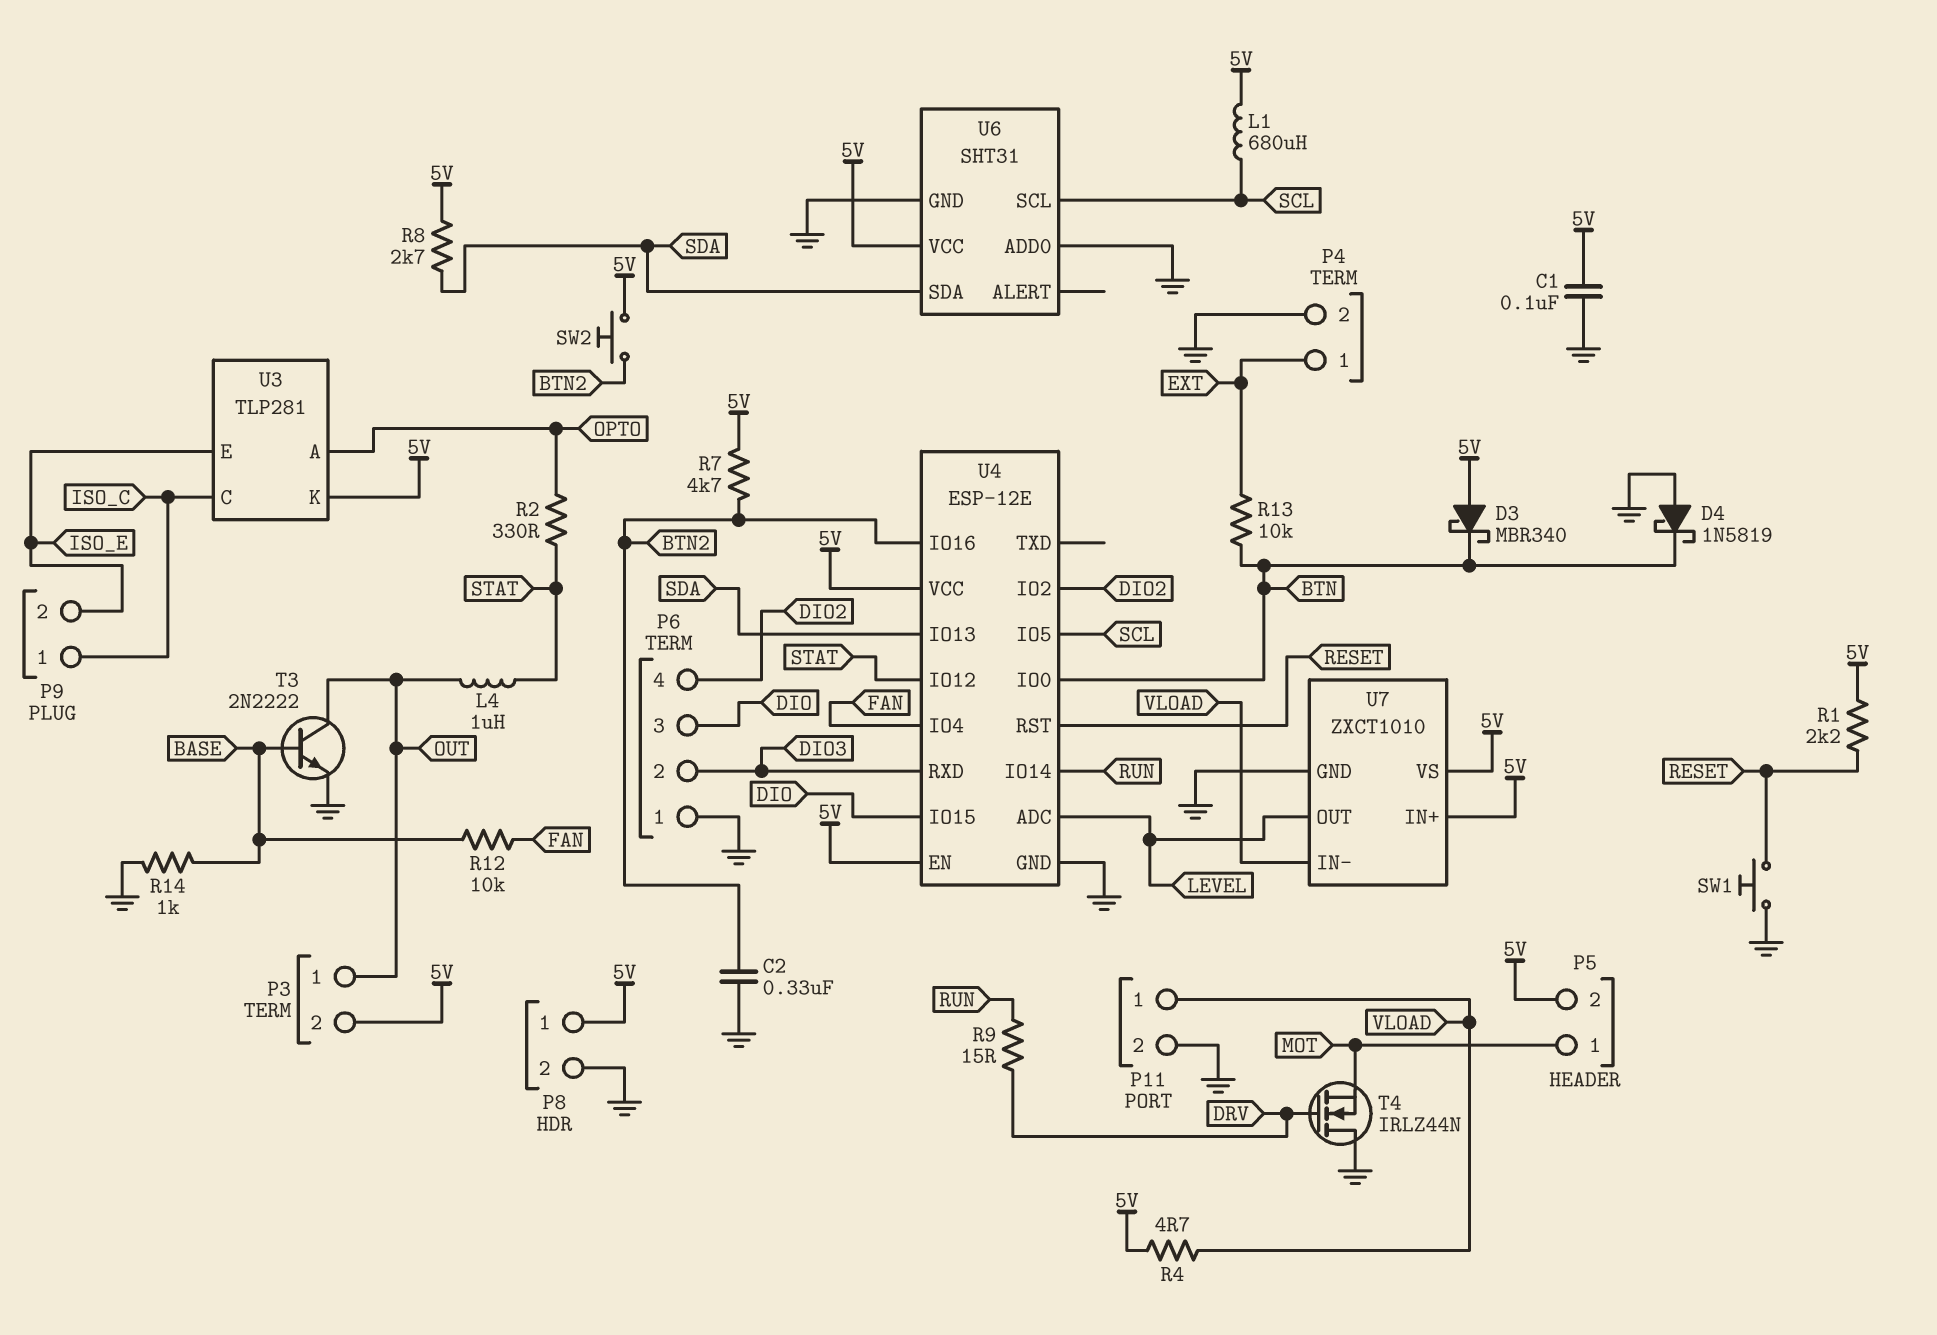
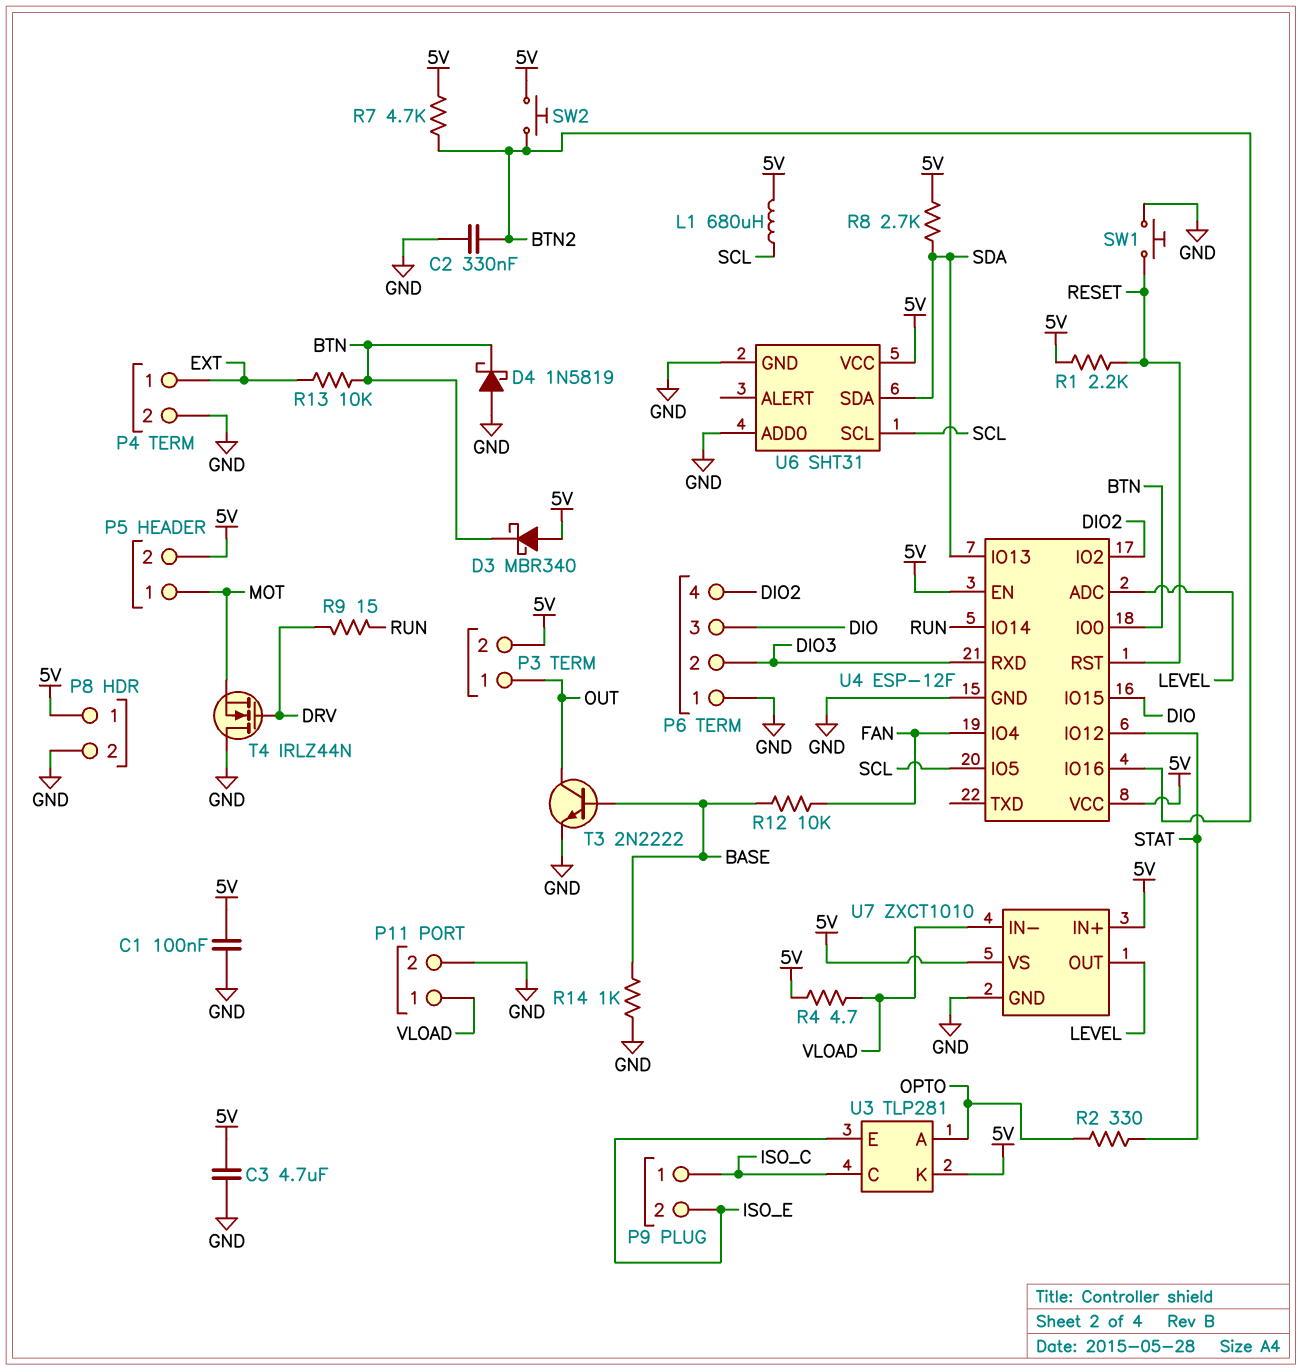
C3: none -> 4.7uF (5V, GND)
L4: 1uH (OUT, STAT) -> none
U4: ESP-12E -> ESP-12F

